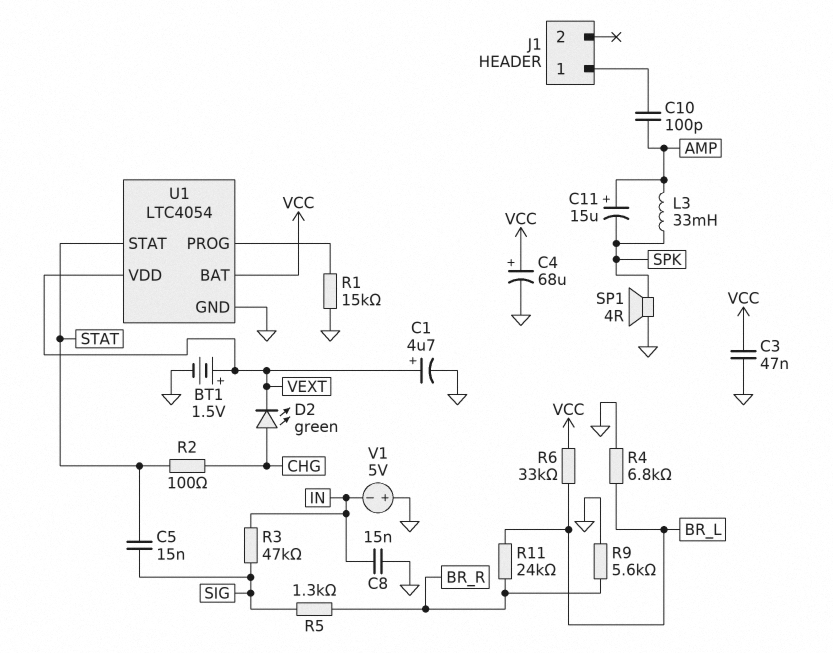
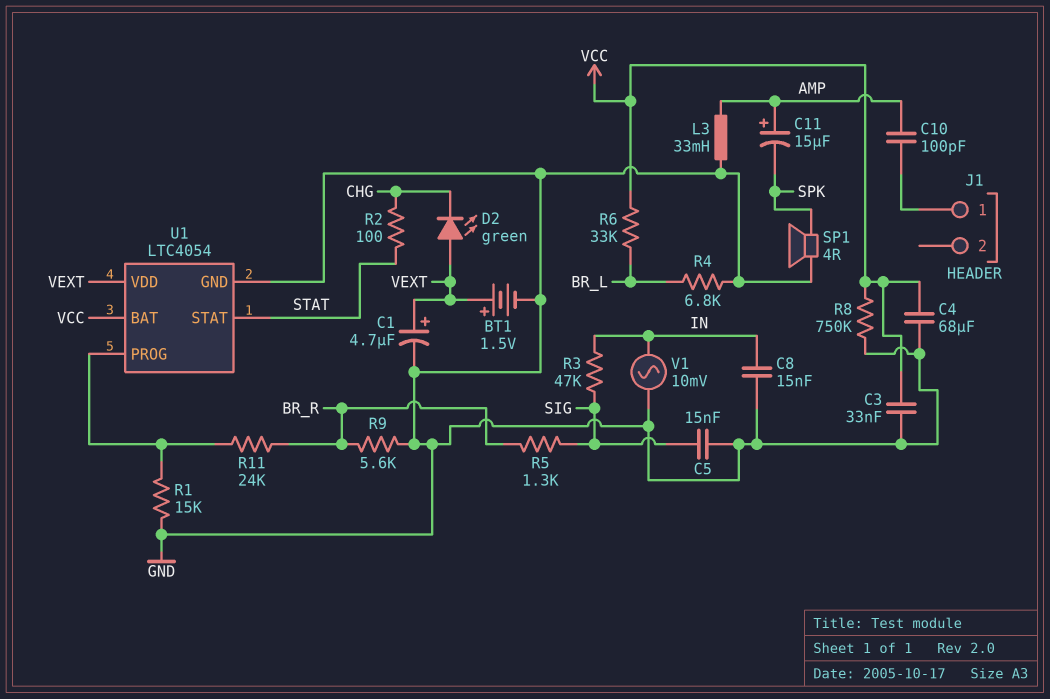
C3: 47nF (GND, VCC) -> 33nF (GND, VCC)
C4: 68uF (plus VCC, minus GND) -> 68uF (GND, VCC)
C5: 15nF (SIG, STAT) -> 15nF (GND, SIG)
D2: LED green (A CHG, K VEXT) -> LED green (A VEXT, K CHG)
L3: 33mH (AMP, SPK) -> 33mH (AMP, GND)
R8: none -> 750k (GND, VCC)
R11: 24k (BR_L, BR_R) -> 24k (BR_R, U1/PROG)
V1: 5V (plus GND, minus IN) -> AC 10mV (GND, IN)

